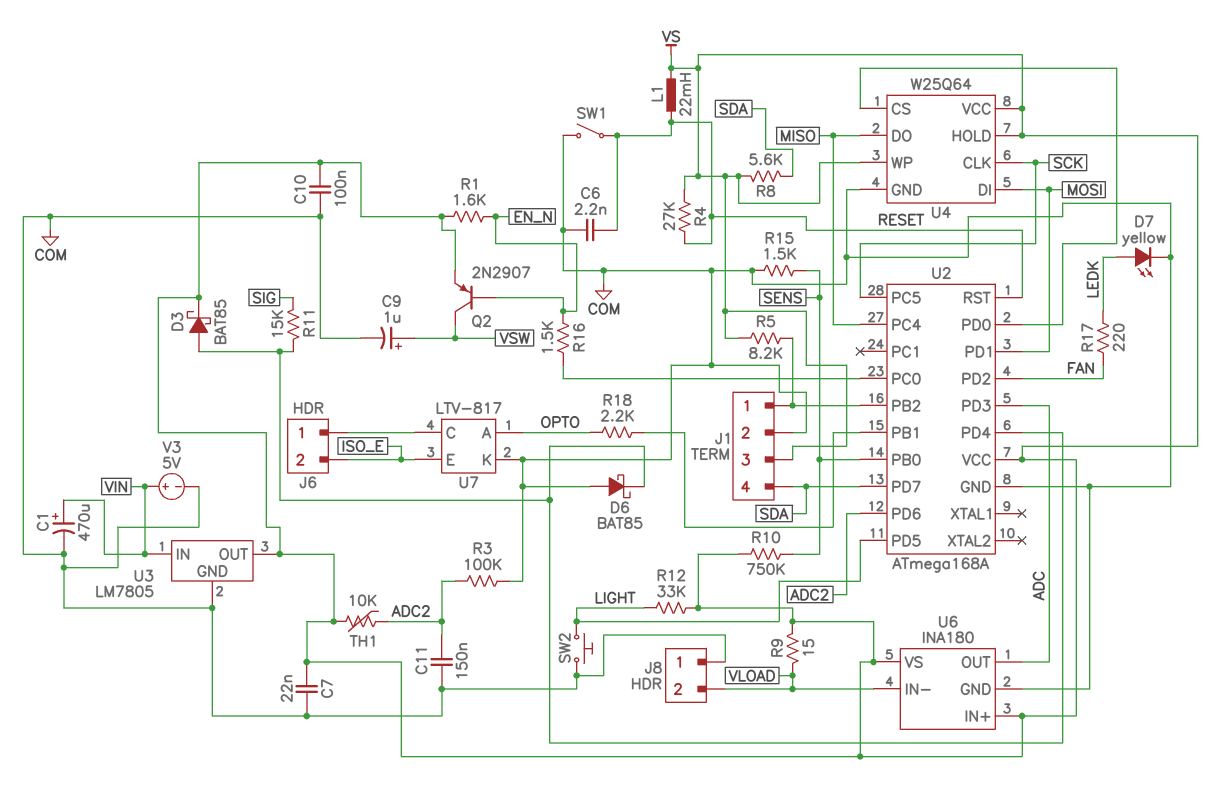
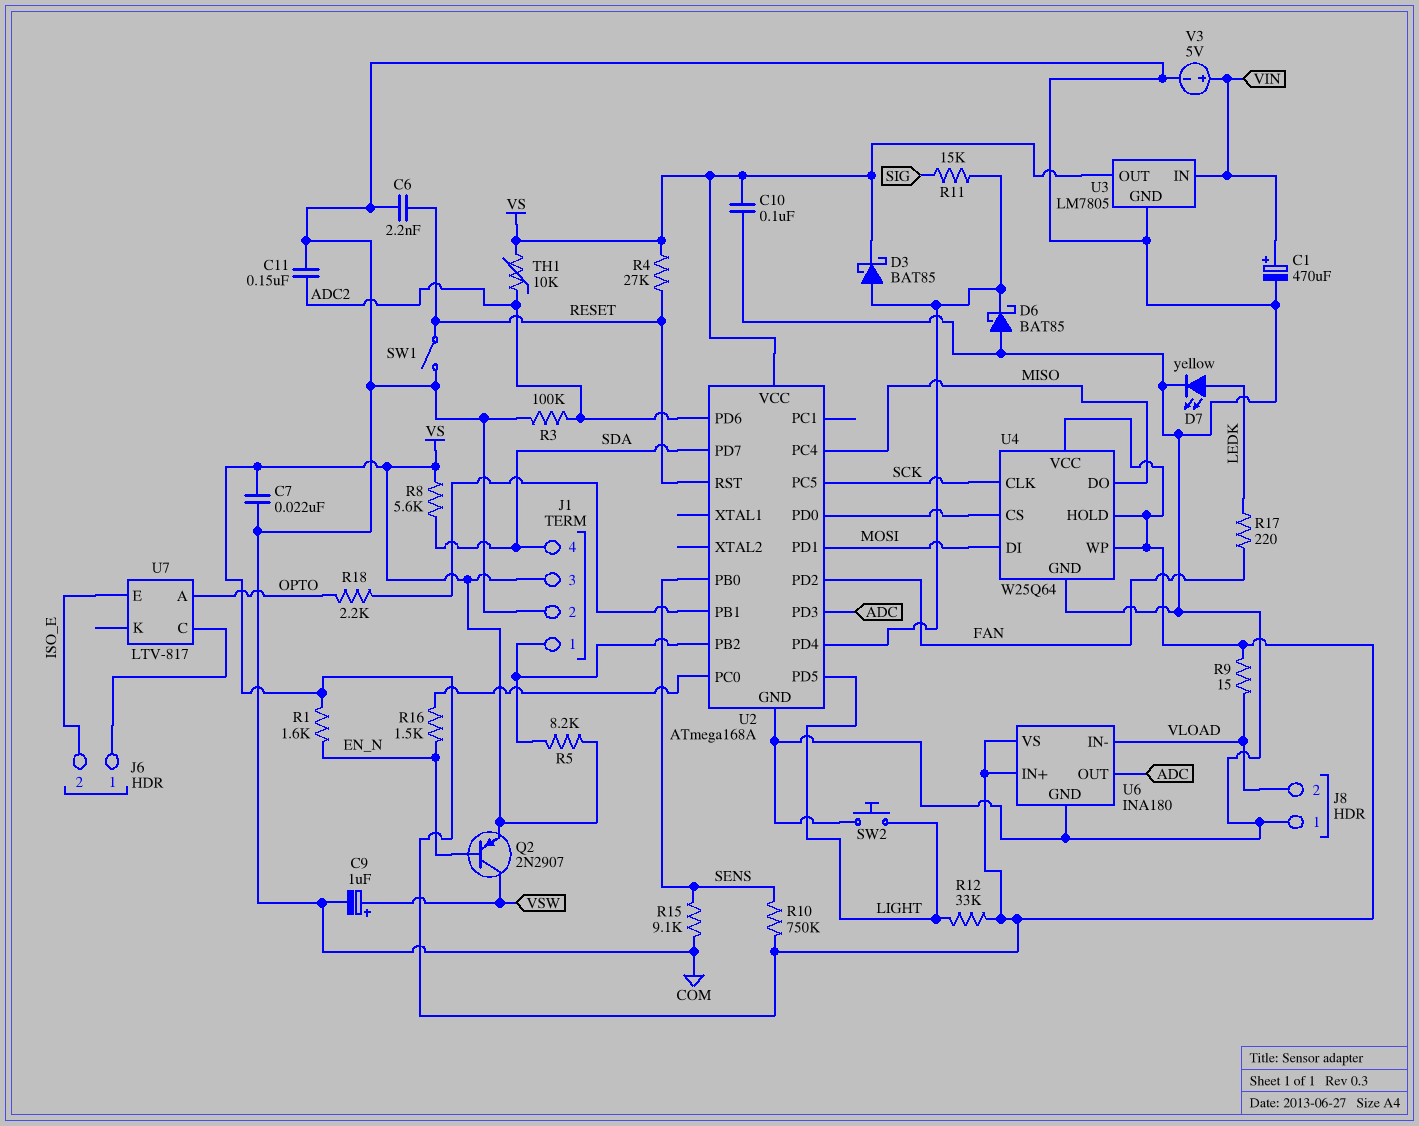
L1: 22mH (RESET, VS) -> none
R15: 1.5k (COM, SENS) -> 9.1k (COM, SENS)
U7 pin K: COM -> none

